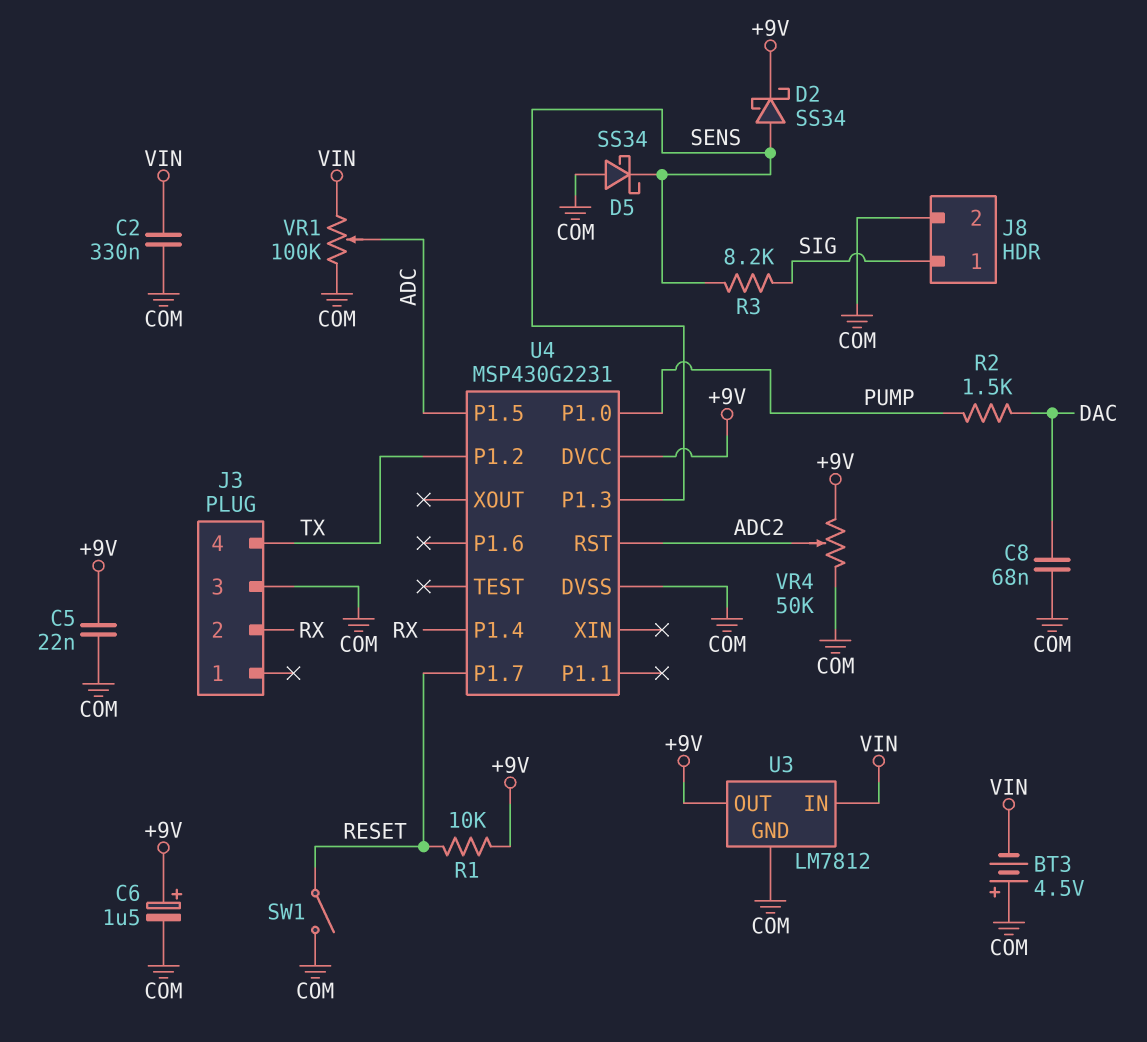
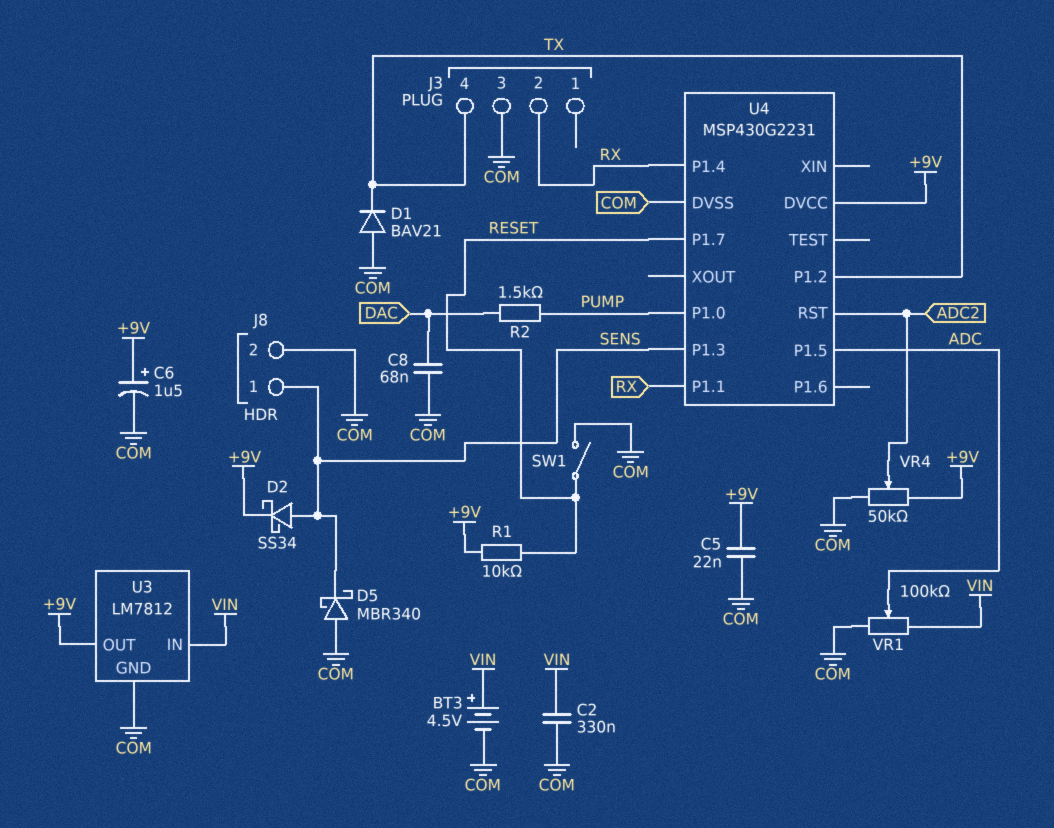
BT3: 4.5V (plus COM, minus VIN) -> 4.5V (plus VIN, minus COM)
D1: none -> diode BAV21 (A COM, K TX)
D5: schottky SS34 (A COM, K SENS) -> schottky MBR340 (A COM, K SENS)
J8 pin 1: SIG -> SENS
R3: 8.2k (SENS, SIG) -> none
U4 pin P1.1: none -> RX

